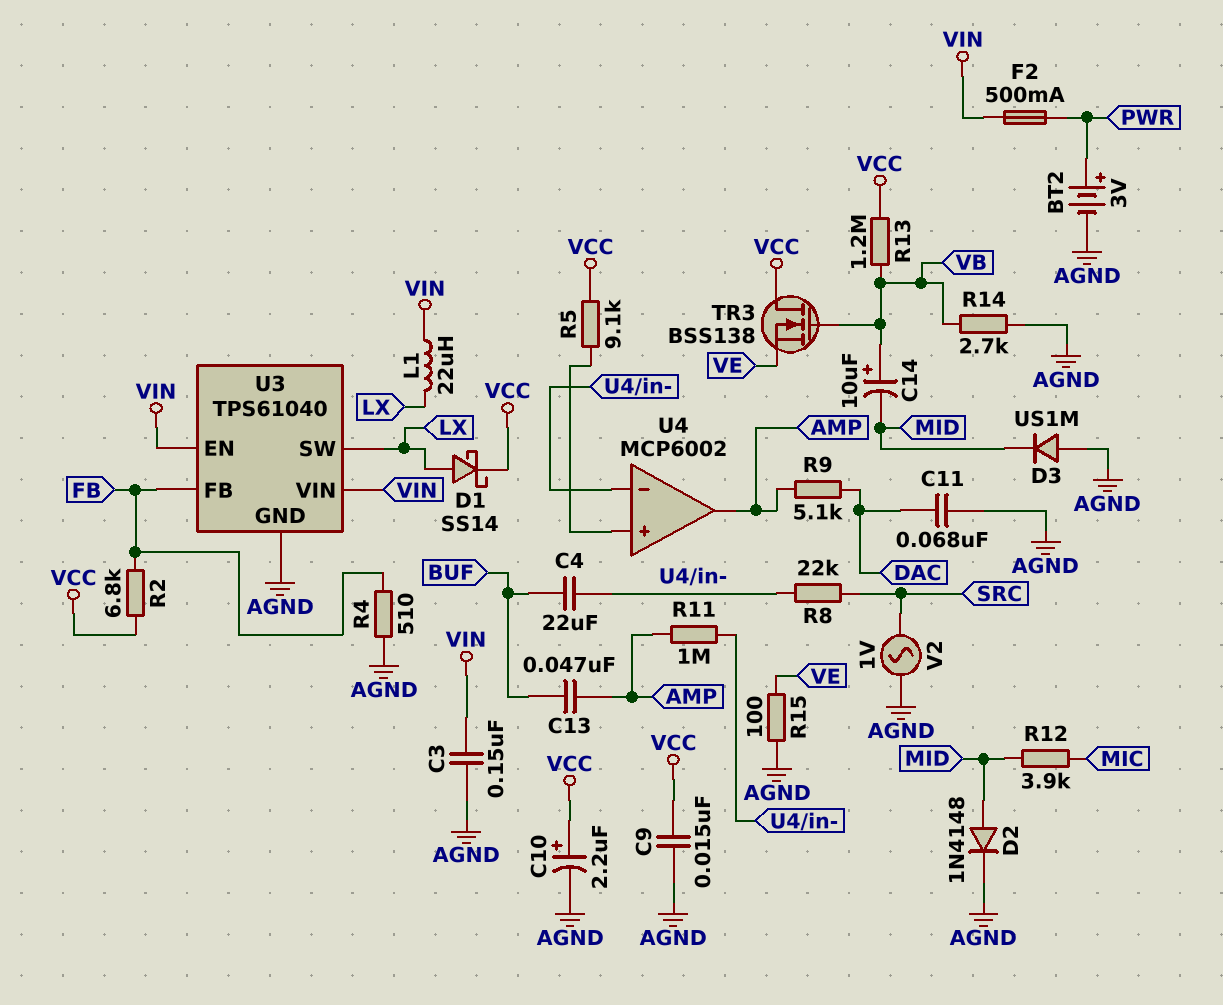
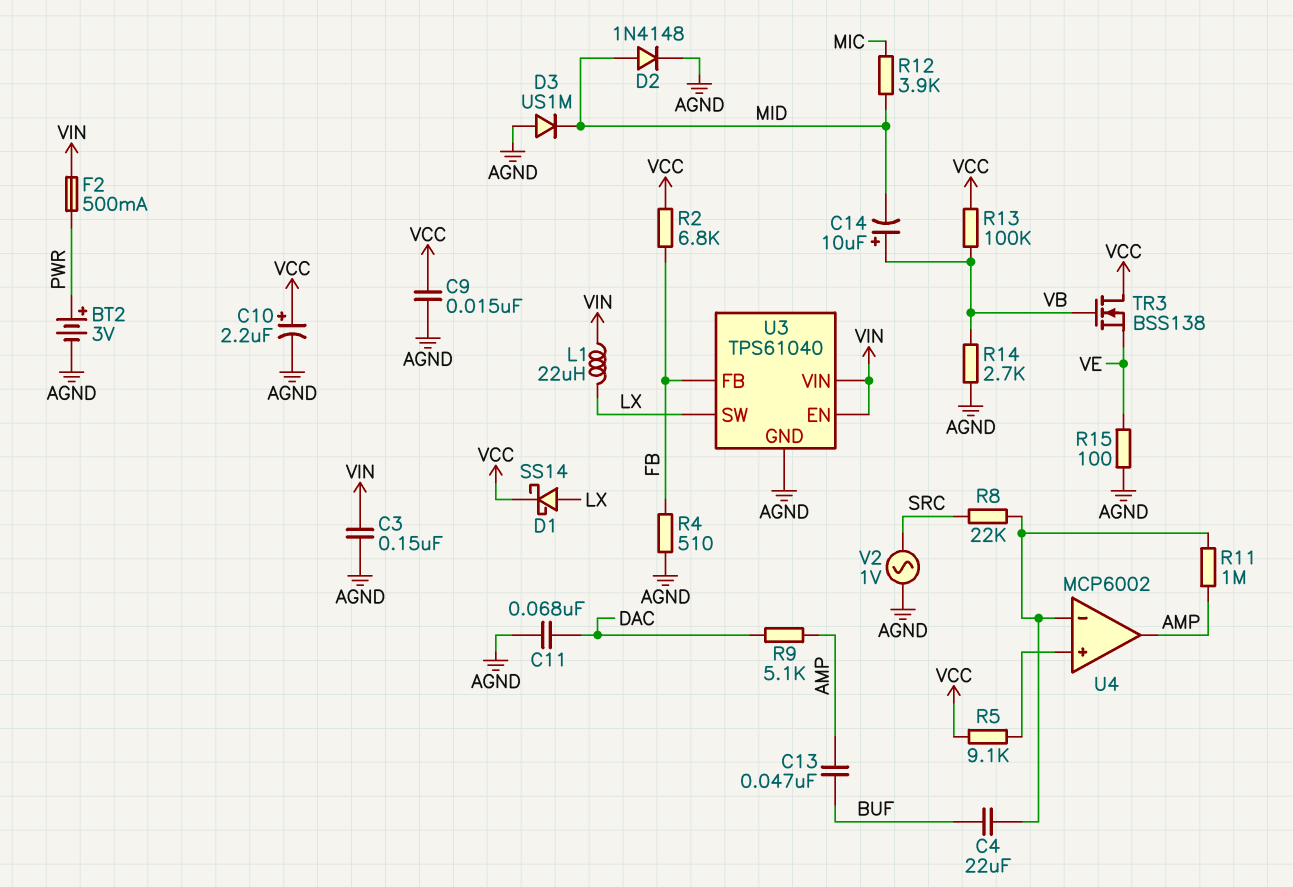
R13: 1.2M (VB, VCC) -> 100k (VB, VCC)

